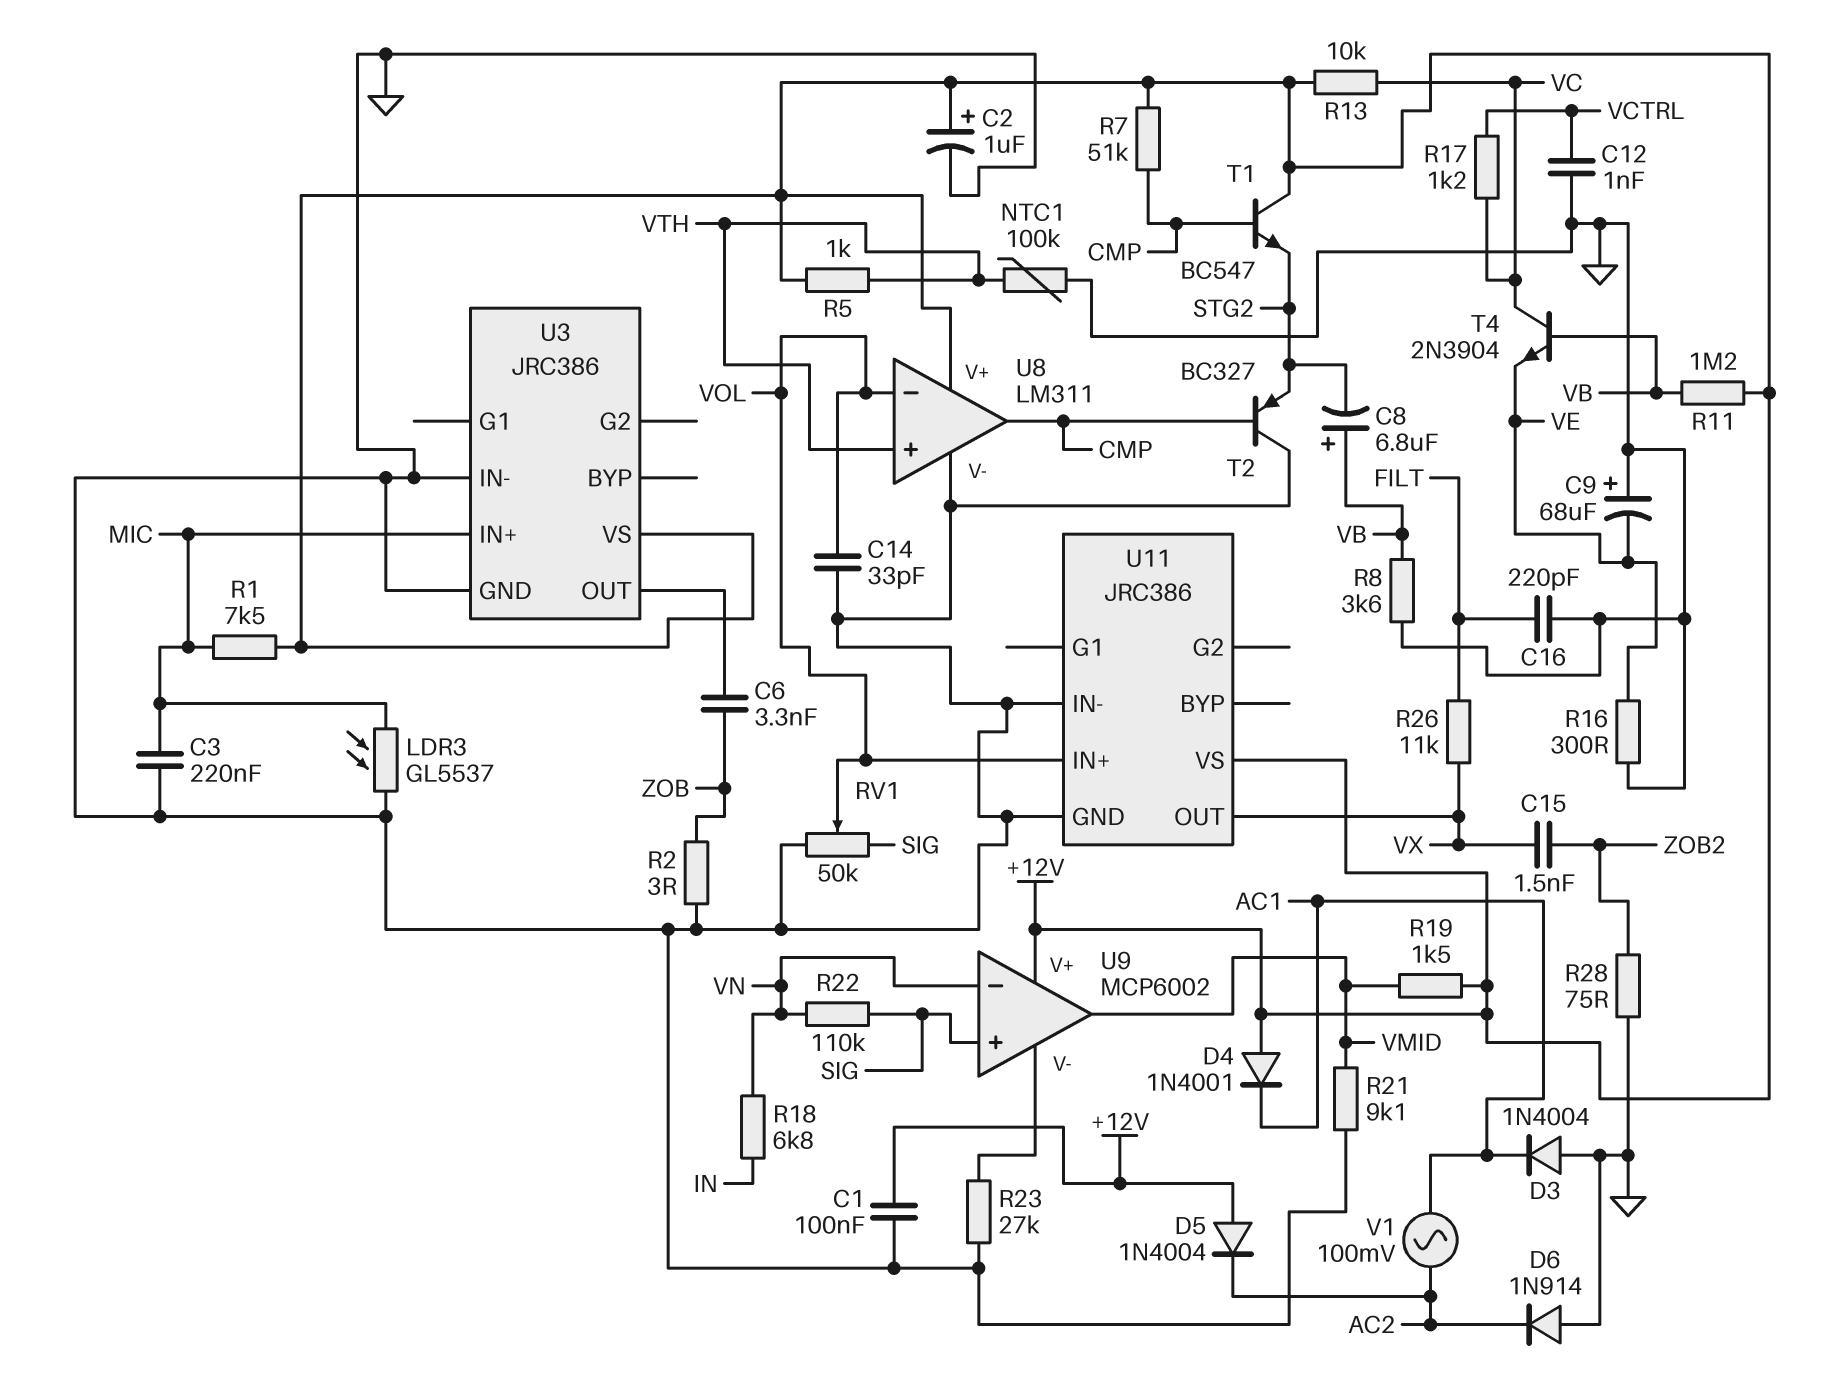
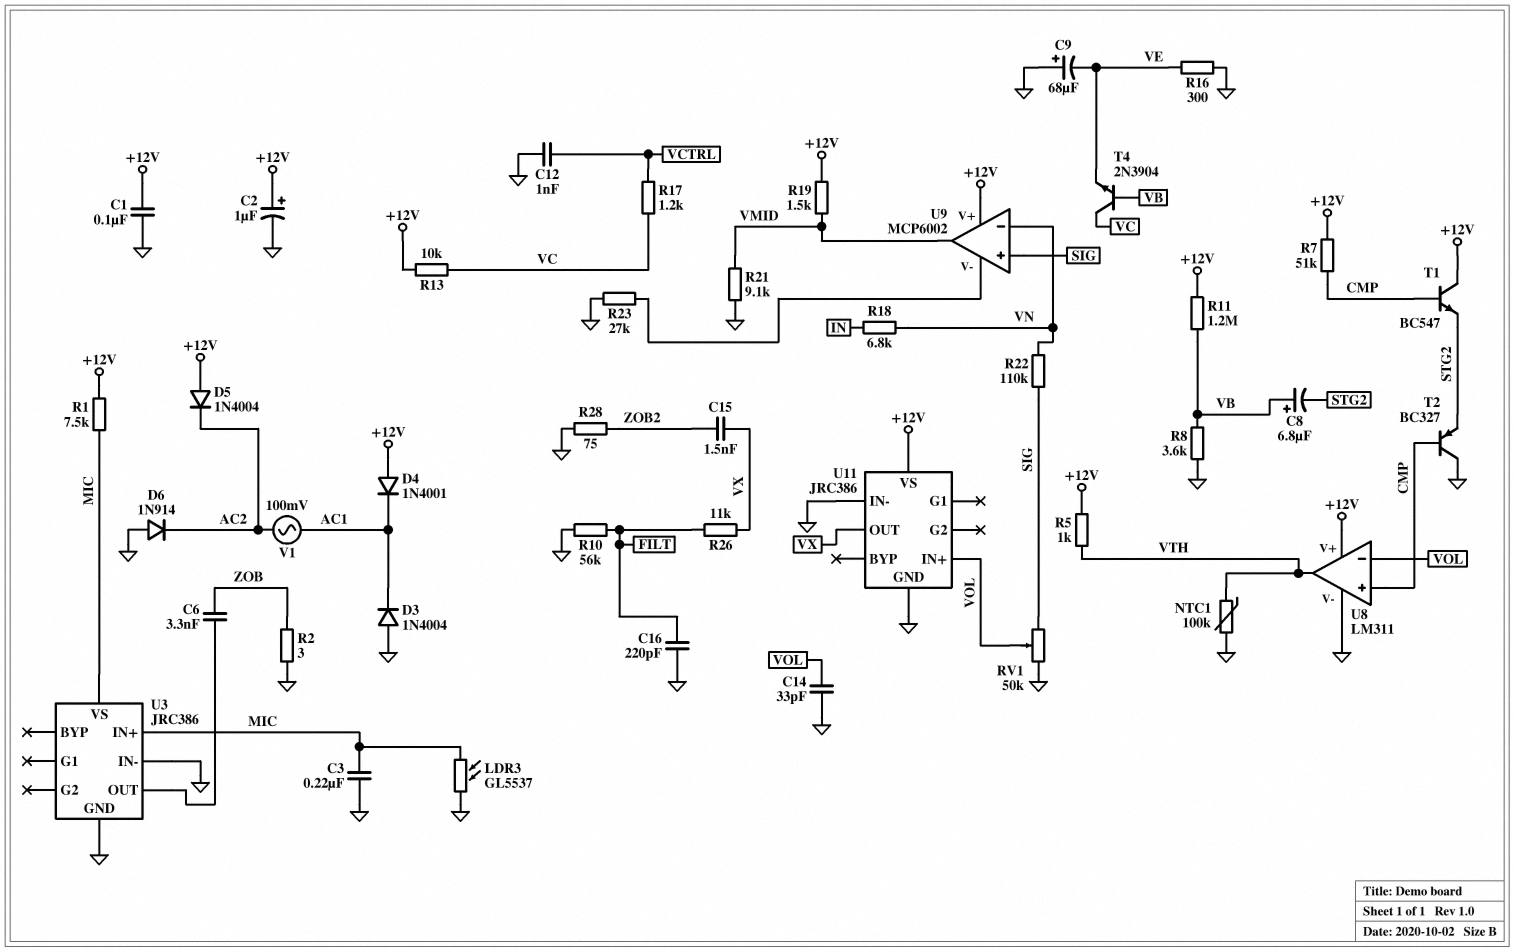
R10: none -> 56k (FILT, GND)
U3 pin VS: +12V -> MIC
U8 pin in+: VTH -> CMP
U8 pin out: CMP -> VTH

